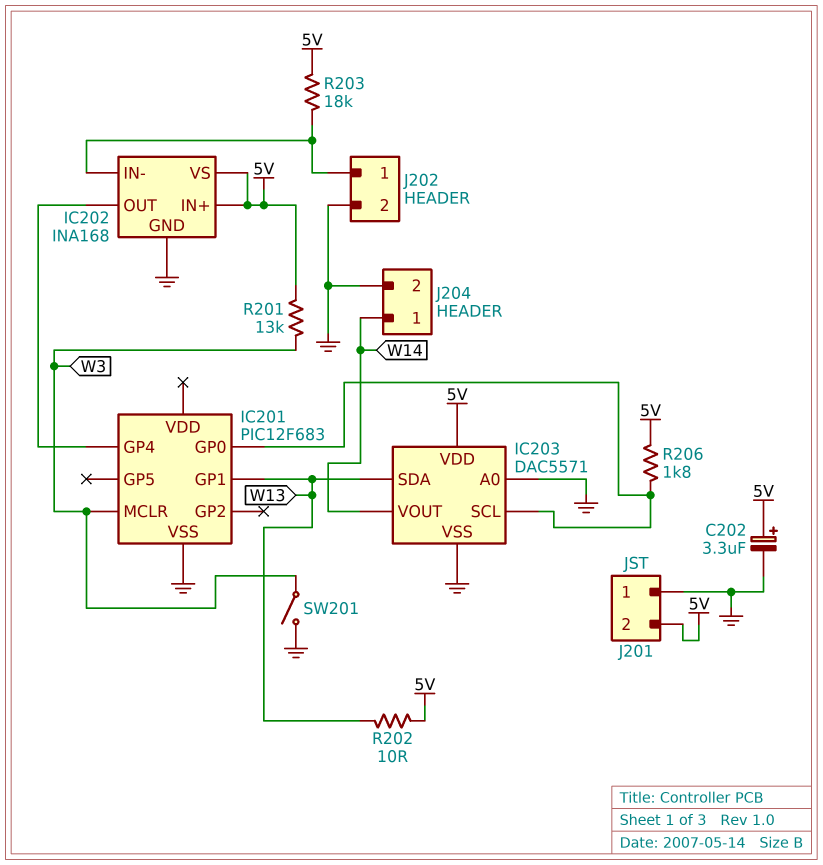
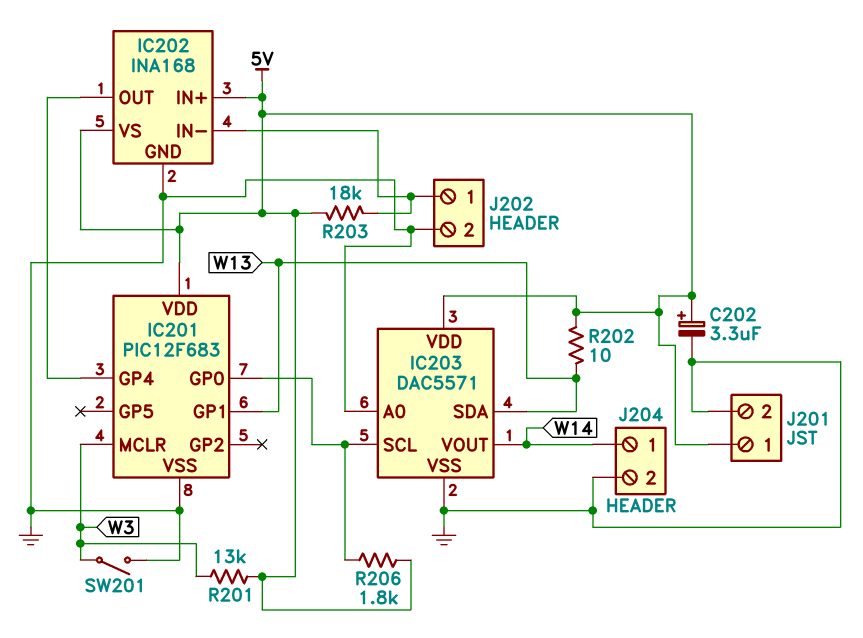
IC201 pin VDD: none -> 5V
J201 pin 1: GND -> 5V
J201 pin 2: 5V -> GND

